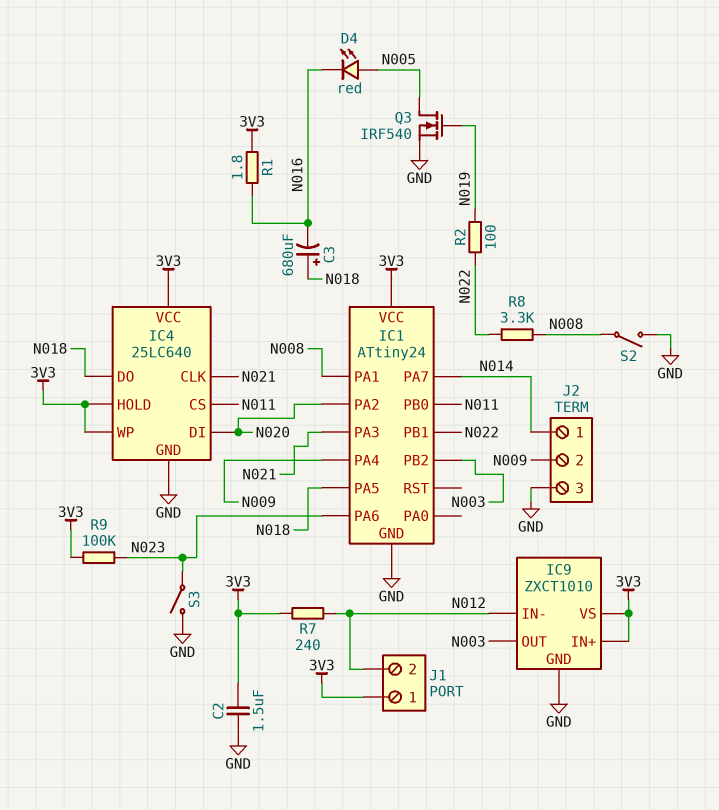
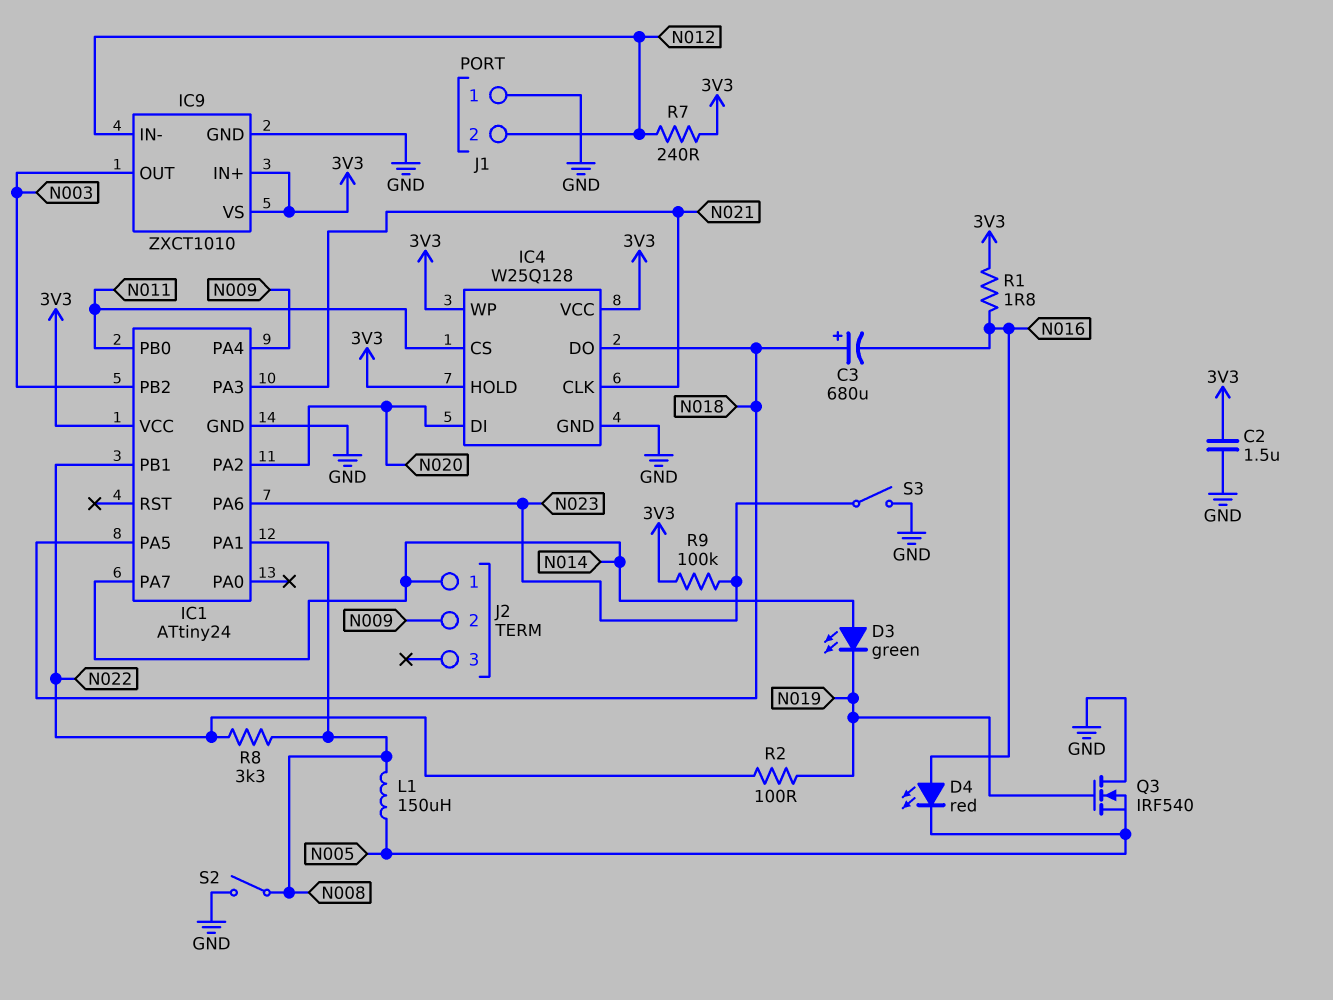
D3: none -> LED green (A N014, K N019)
D4: LED red (A N005, K N016) -> LED red (A N016, K N005)
IC4: 25LC640 -> W25Q128
J1 pin 1: 3V3 -> GND
J2 pin 3: GND -> none
L1: none -> 150uH (N005, N008)
Q3: NMOS IRF540 (G N019, D N005, S GND) -> NMOS IRF540 (G N019, D GND, S N005)

